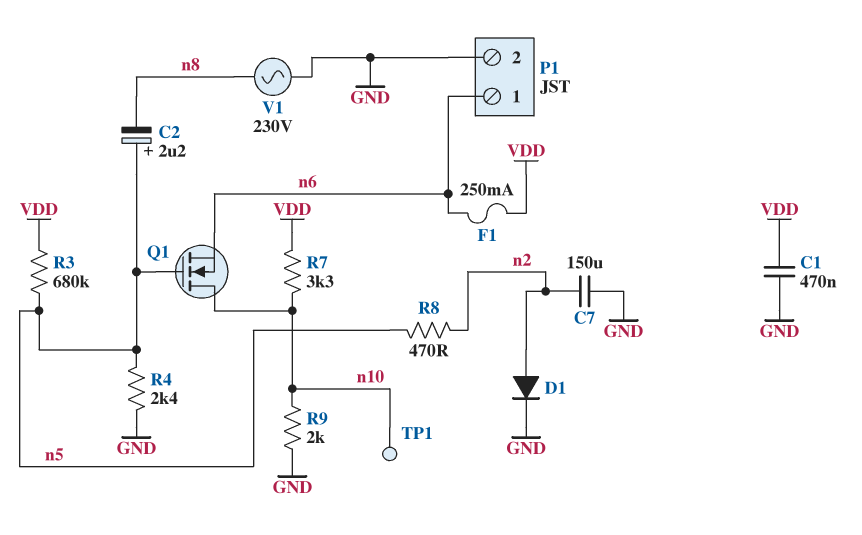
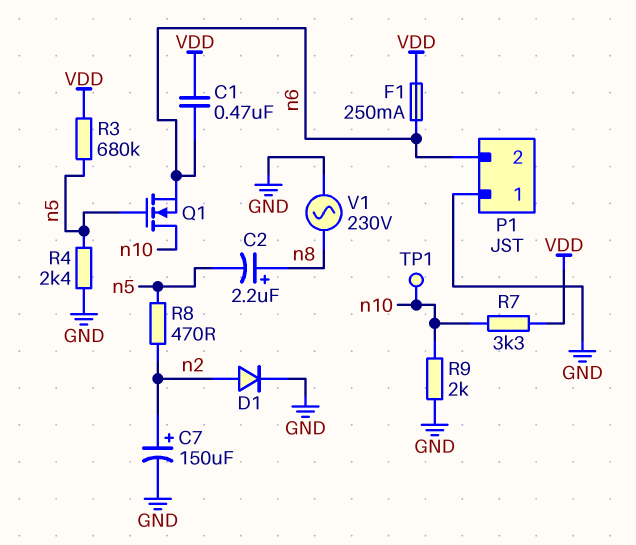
C1: 470nF (GND, VDD) -> 470nF (VDD, n6)
C2: 2.2uF (plus n5, minus n8) -> 2.2uF (plus n8, minus n5)
C7: 150uF (GND, n2) -> 150uF (plus n2, minus GND)
P1 pin 1: n6 -> GND
P1 pin 2: GND -> n6

